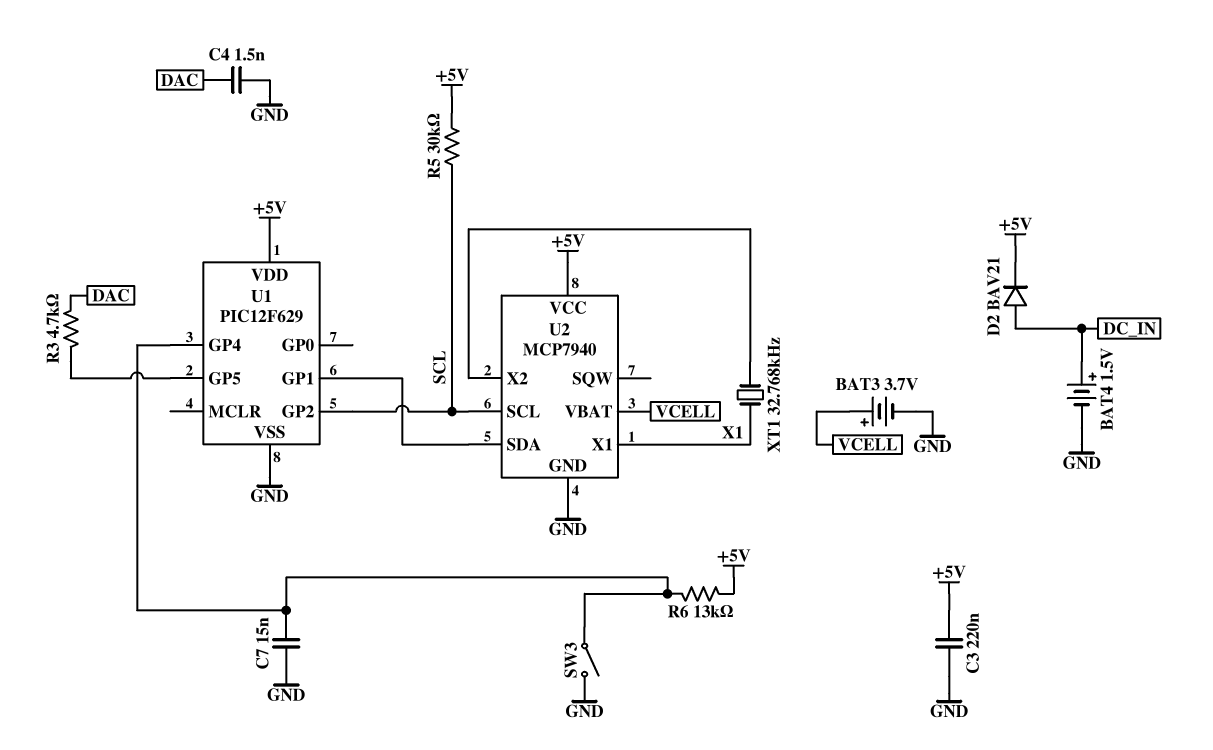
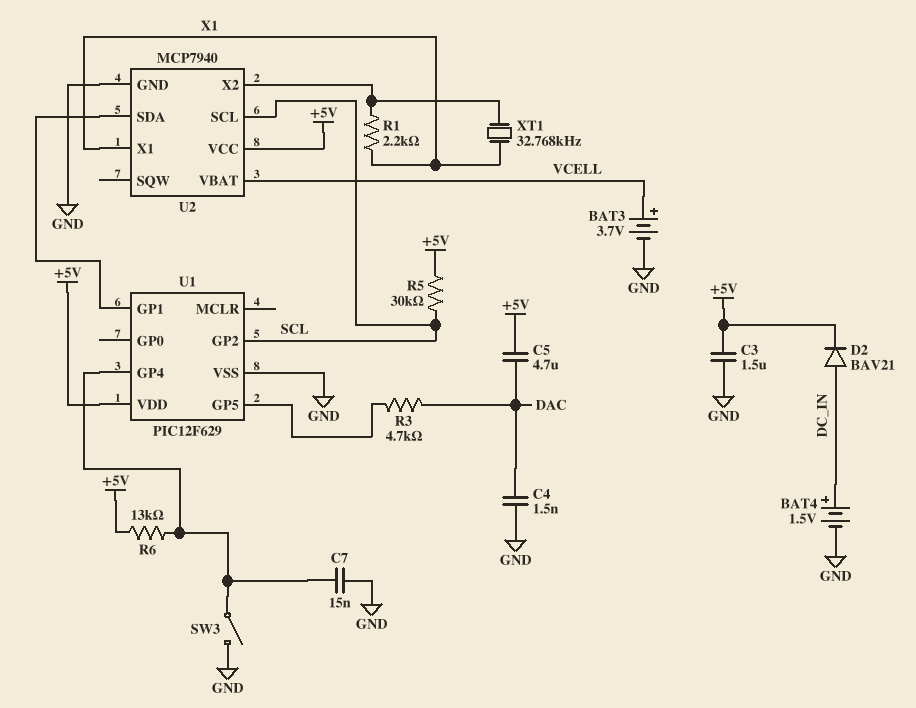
C3: 220nF (+5V, GND) -> 1.5uF (+5V, GND)
C5: none -> 4.7uF (+5V, DAC)
R1: none -> 2.2k (U2/X2, X1)

